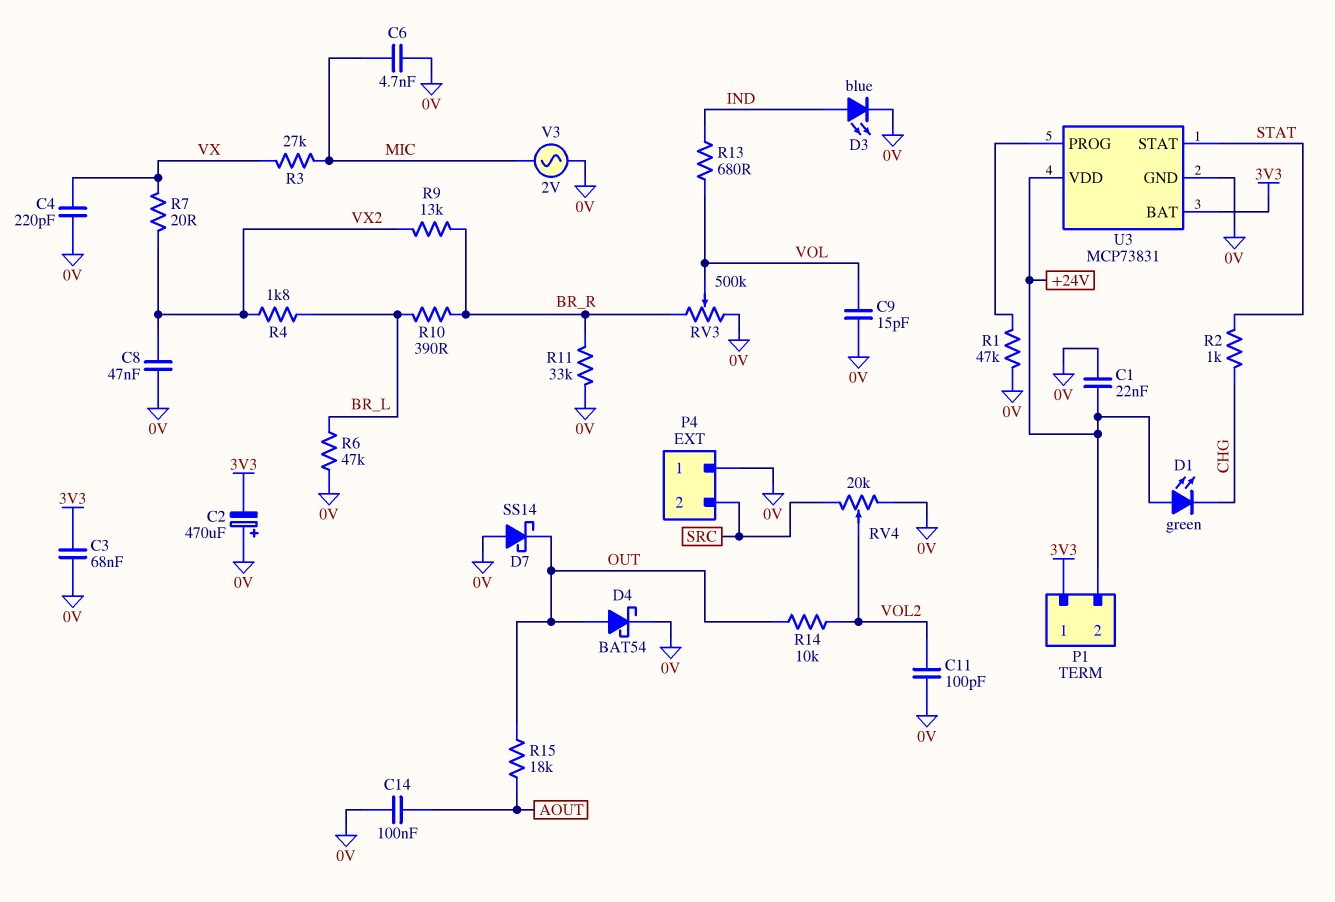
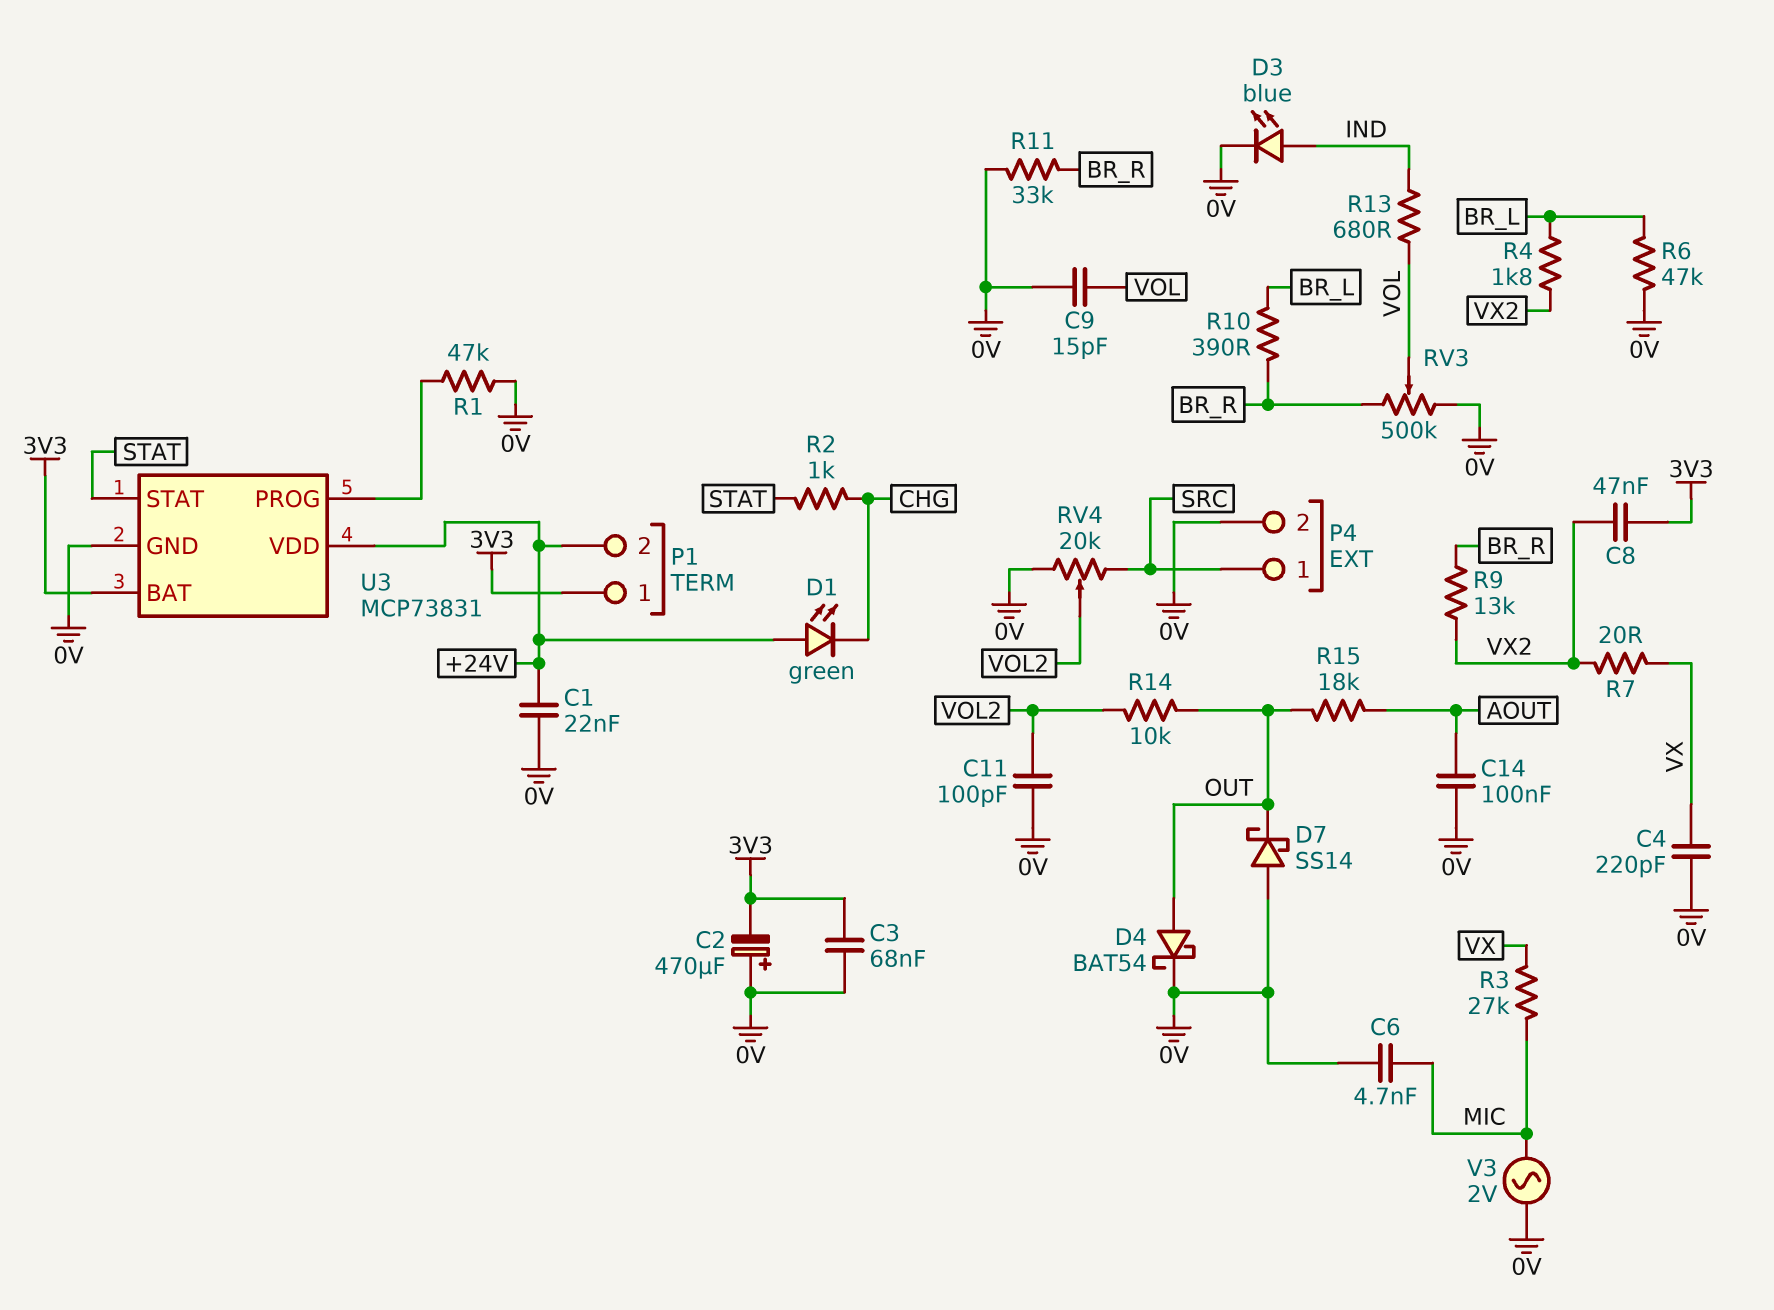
C8: 47nF (0V, VX2) -> 47nF (3V3, VX2)
P4 pin 1: 0V -> SRC
P4 pin 2: SRC -> 0V

